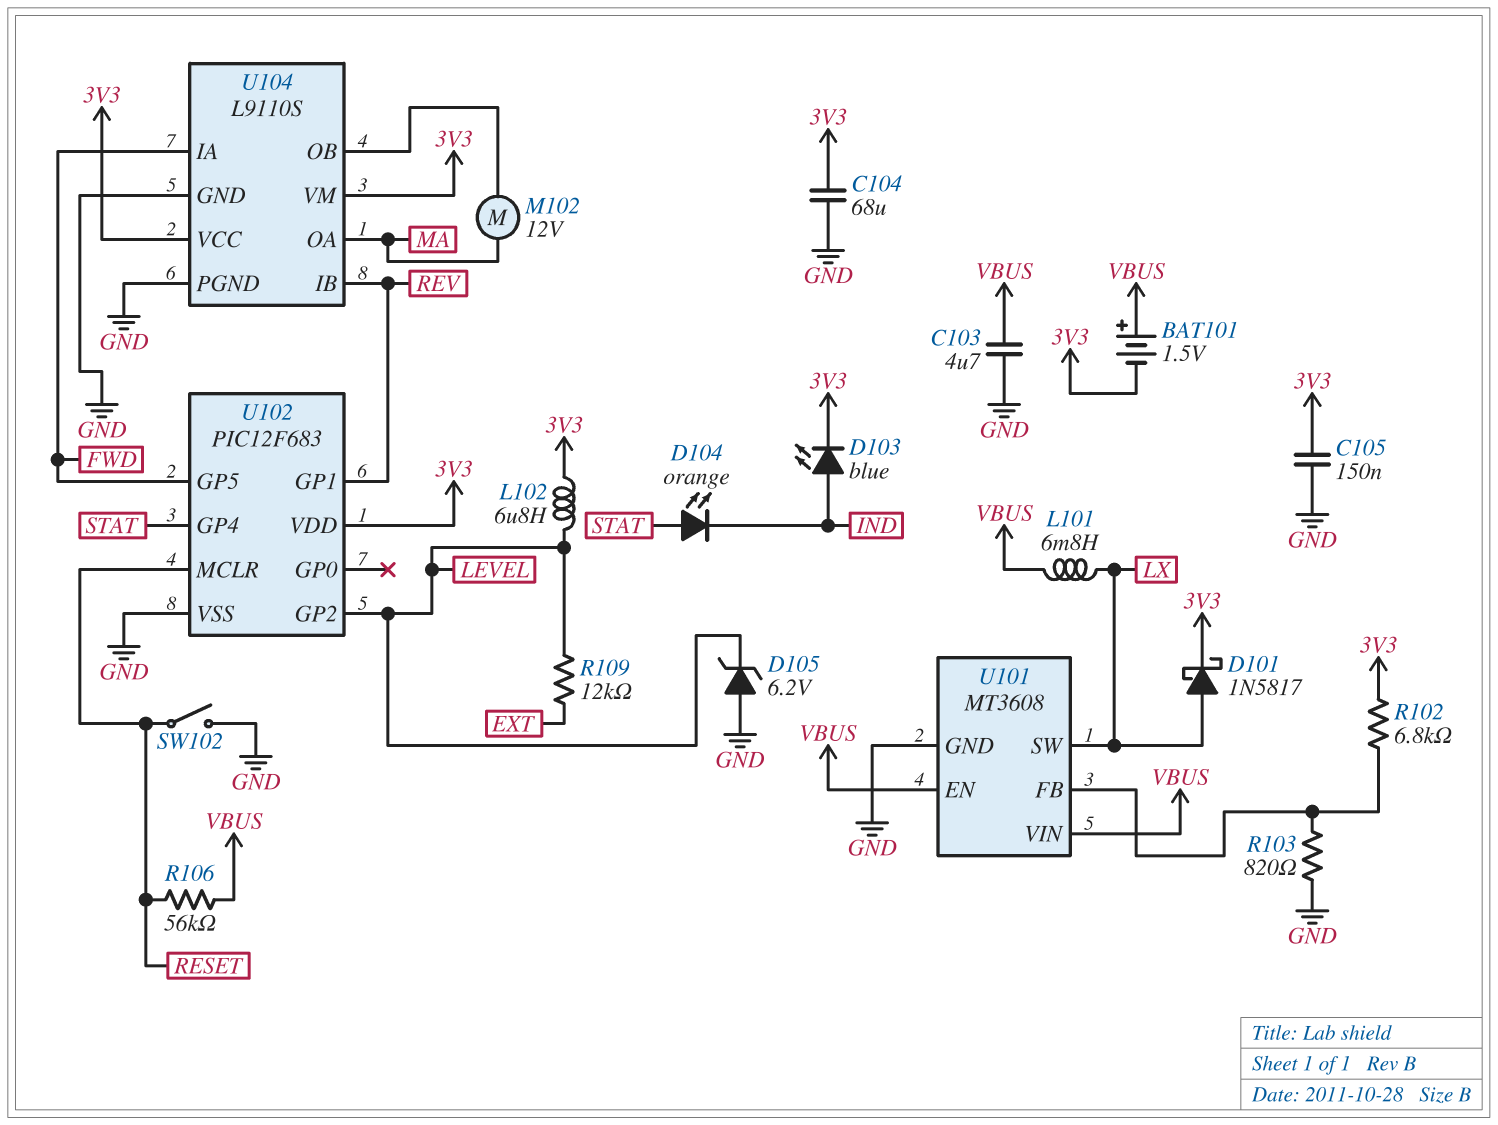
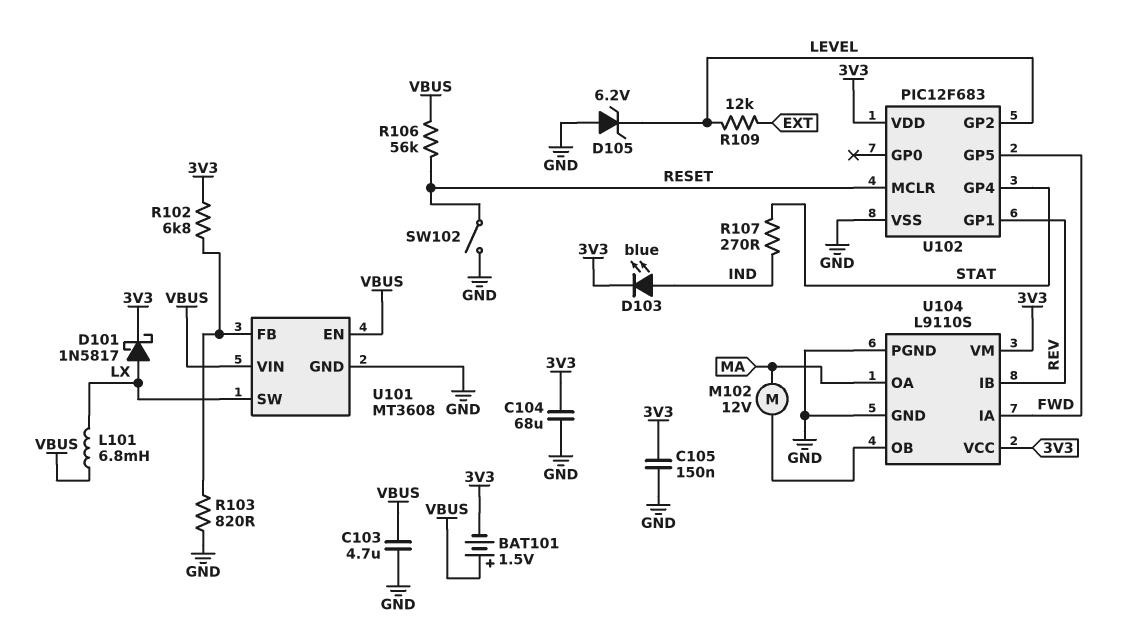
D104: LED orange (A STAT, K IND) -> none
L102: 6.8uH (3V3, LEVEL) -> none
R107: none -> 270 (IND, STAT)

